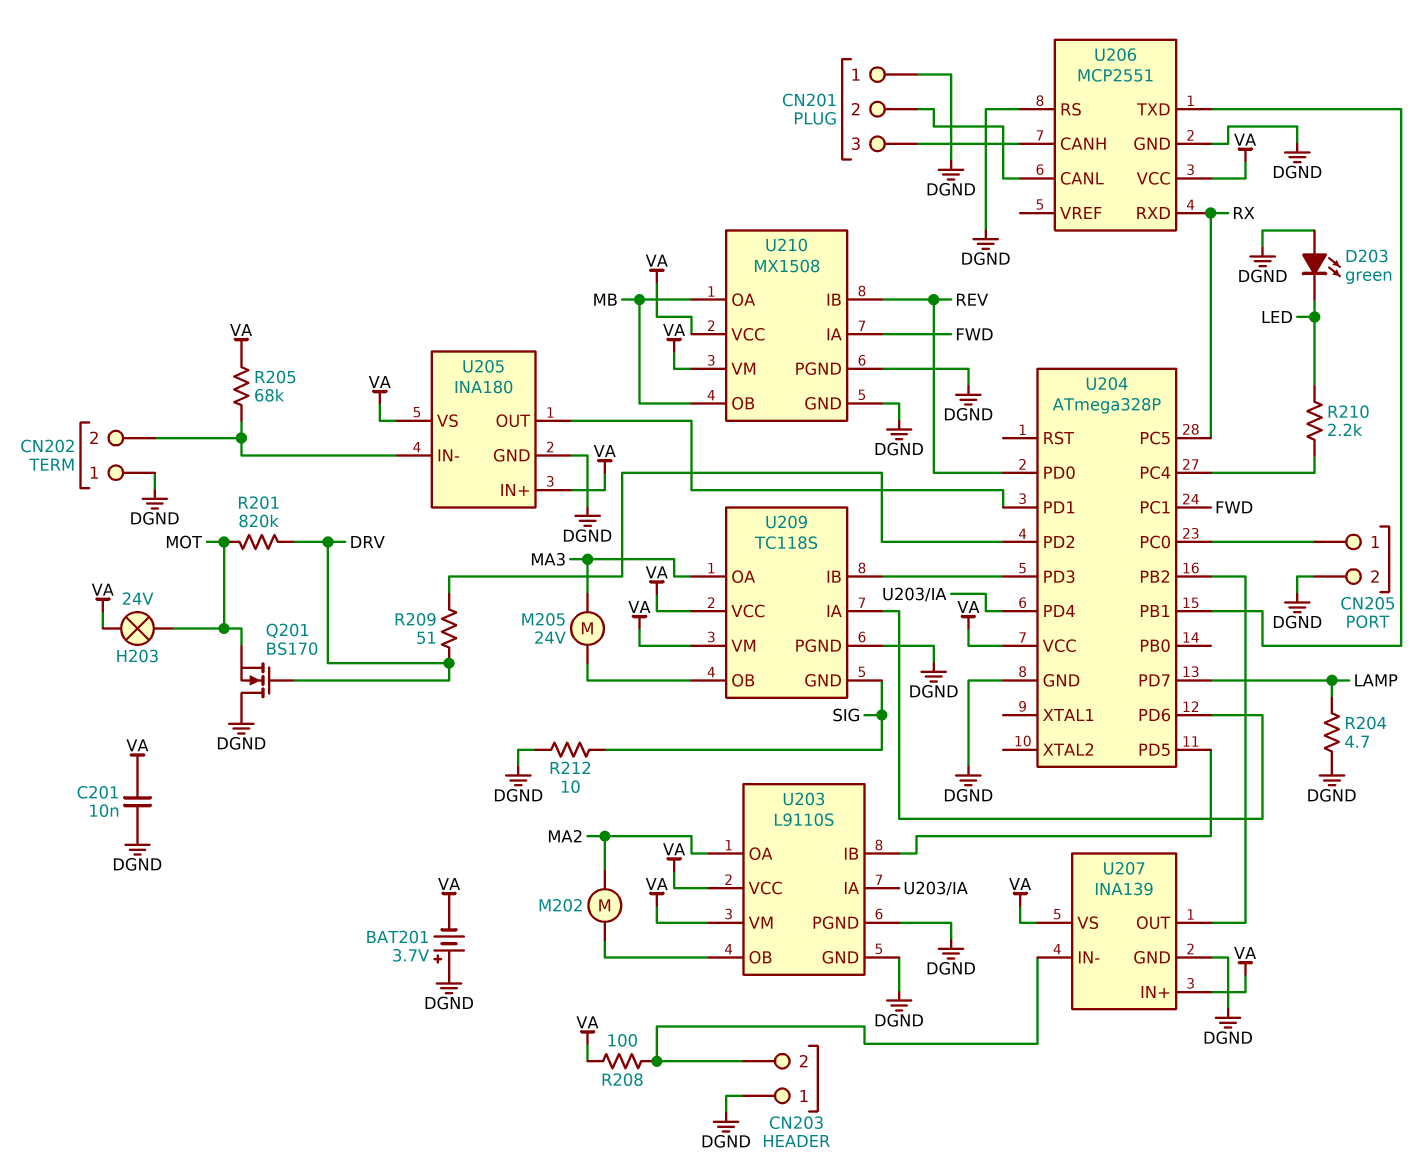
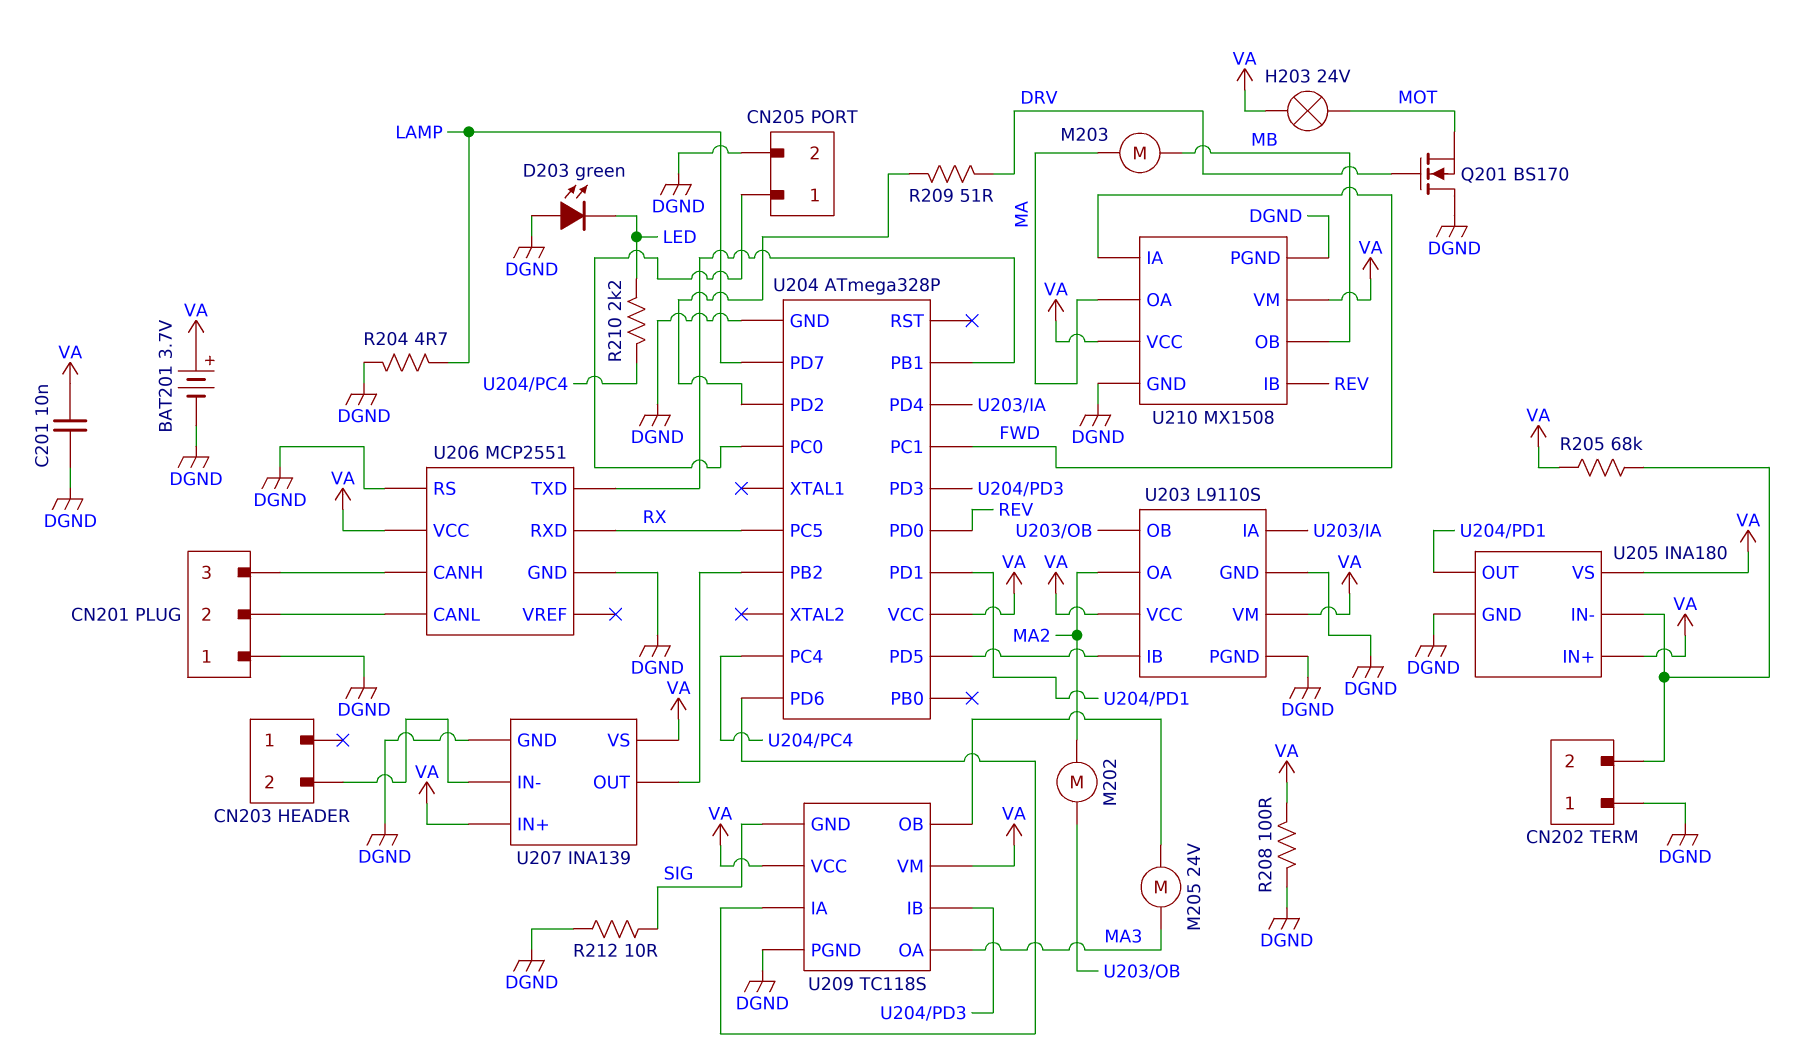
BAT201: 3.7V (plus DGND, minus VA) -> 3.7V (plus VA, minus DGND)
CN203 pin 1: DGND -> none
M203: none -> motor (MA, MB)
R201: 820k (DRV, MOT) -> none
R208: 100 (CN203/2, VA) -> 100 (DGND, VA)
U210 pin OA: MB -> MA

